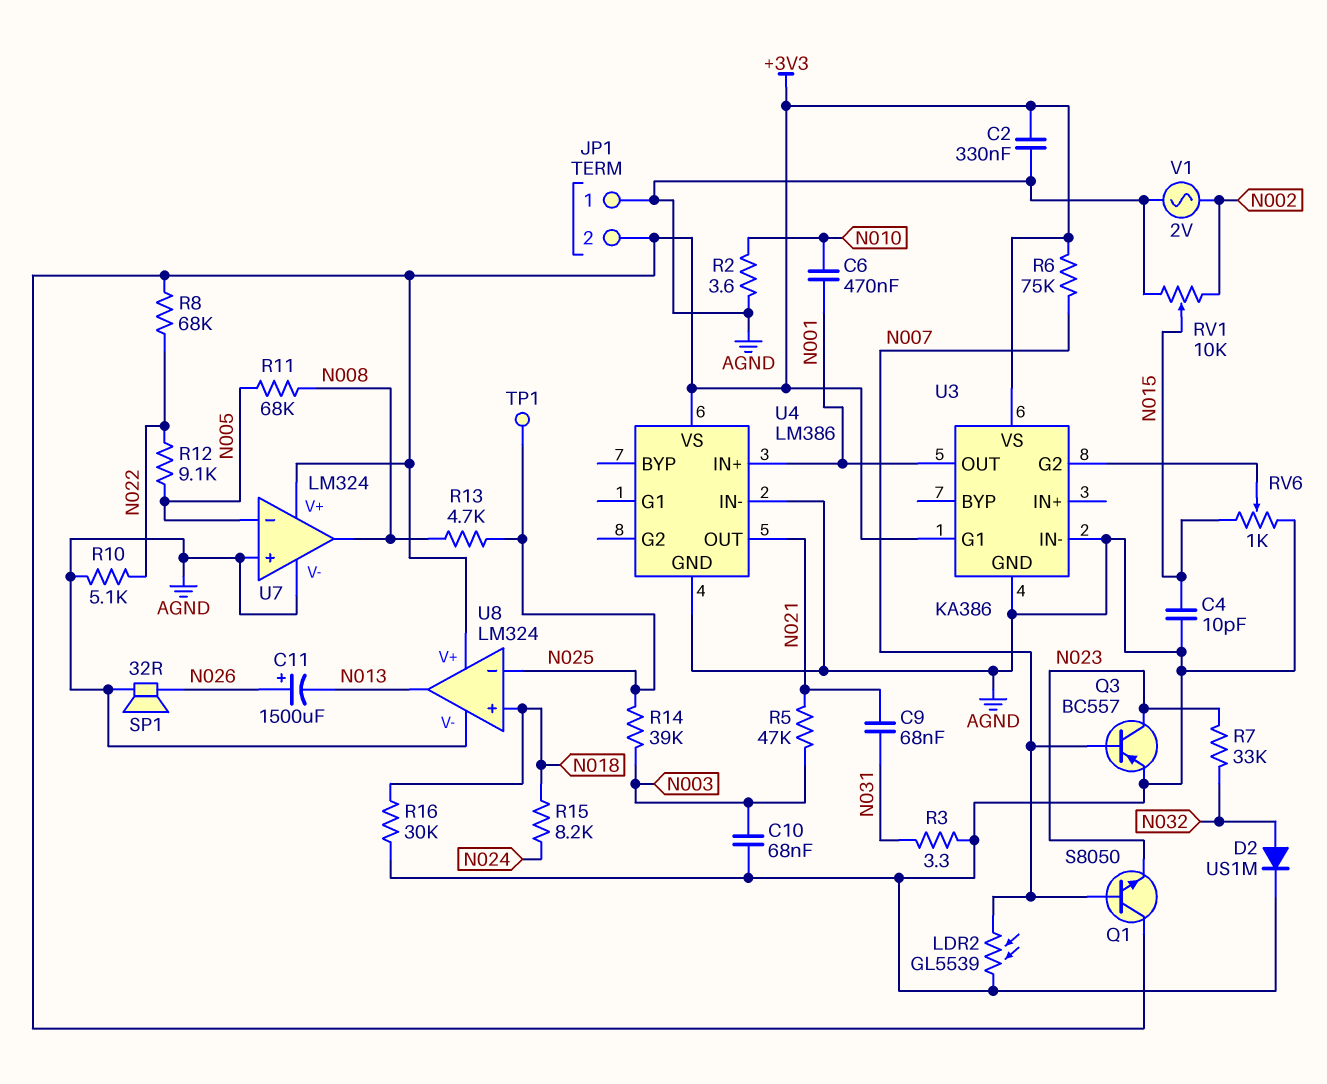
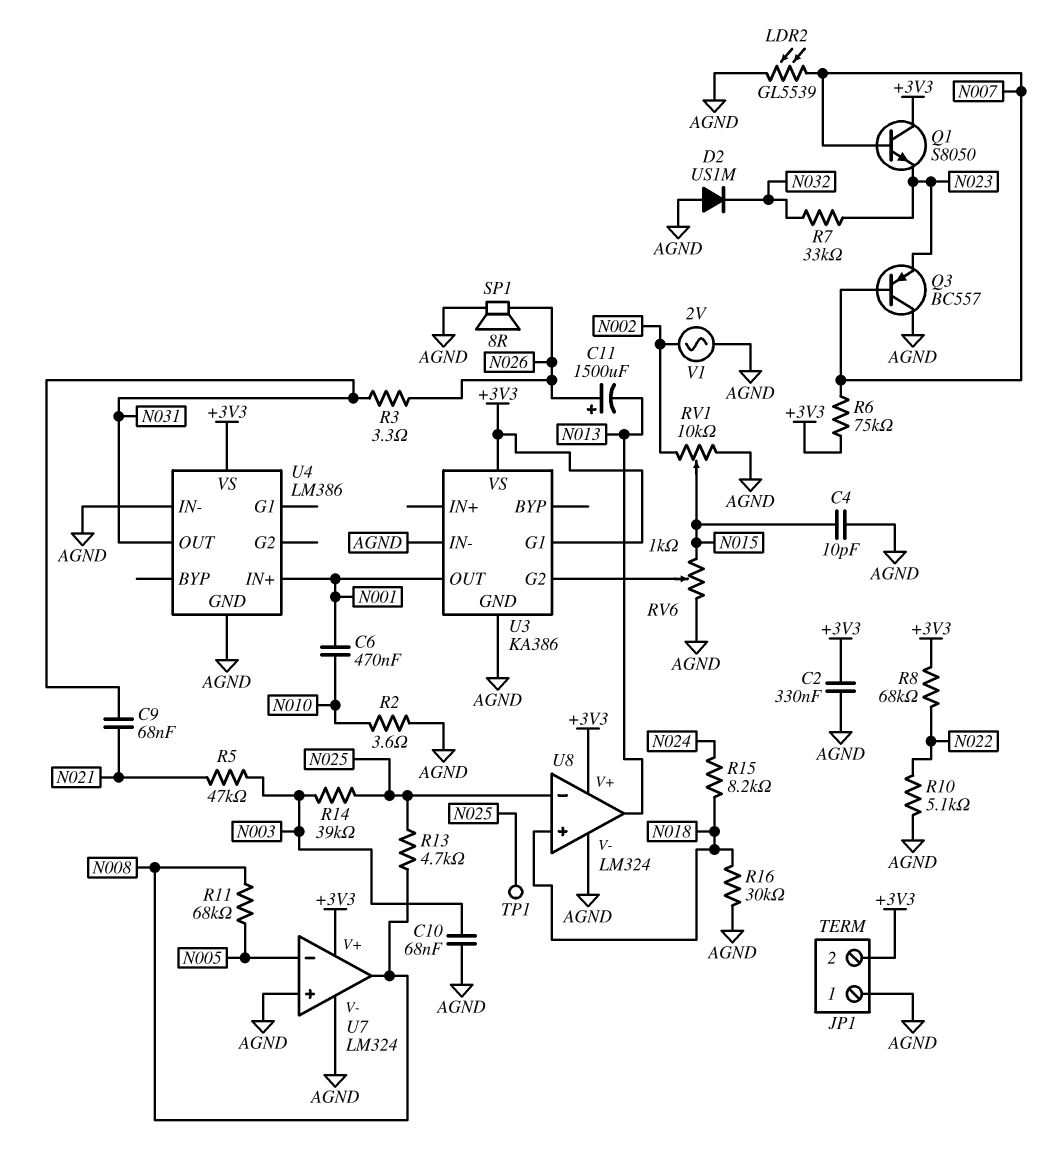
D2: diode US1M (A N032, K AGND) -> diode US1M (A AGND, K N032)
Q3: PNP BC557 (B N007, C N023, E AGND) -> PNP BC557 (B N007, C AGND, E N023)
R3: 3.3 (AGND, N031) -> 3.3 (N026, N031)
R12: 9.1k (N005, N022) -> none
SP1: speaker 32R (AGND, N026) -> speaker 8R (AGND, N026)
U4 pin OUT: N021 -> N031

